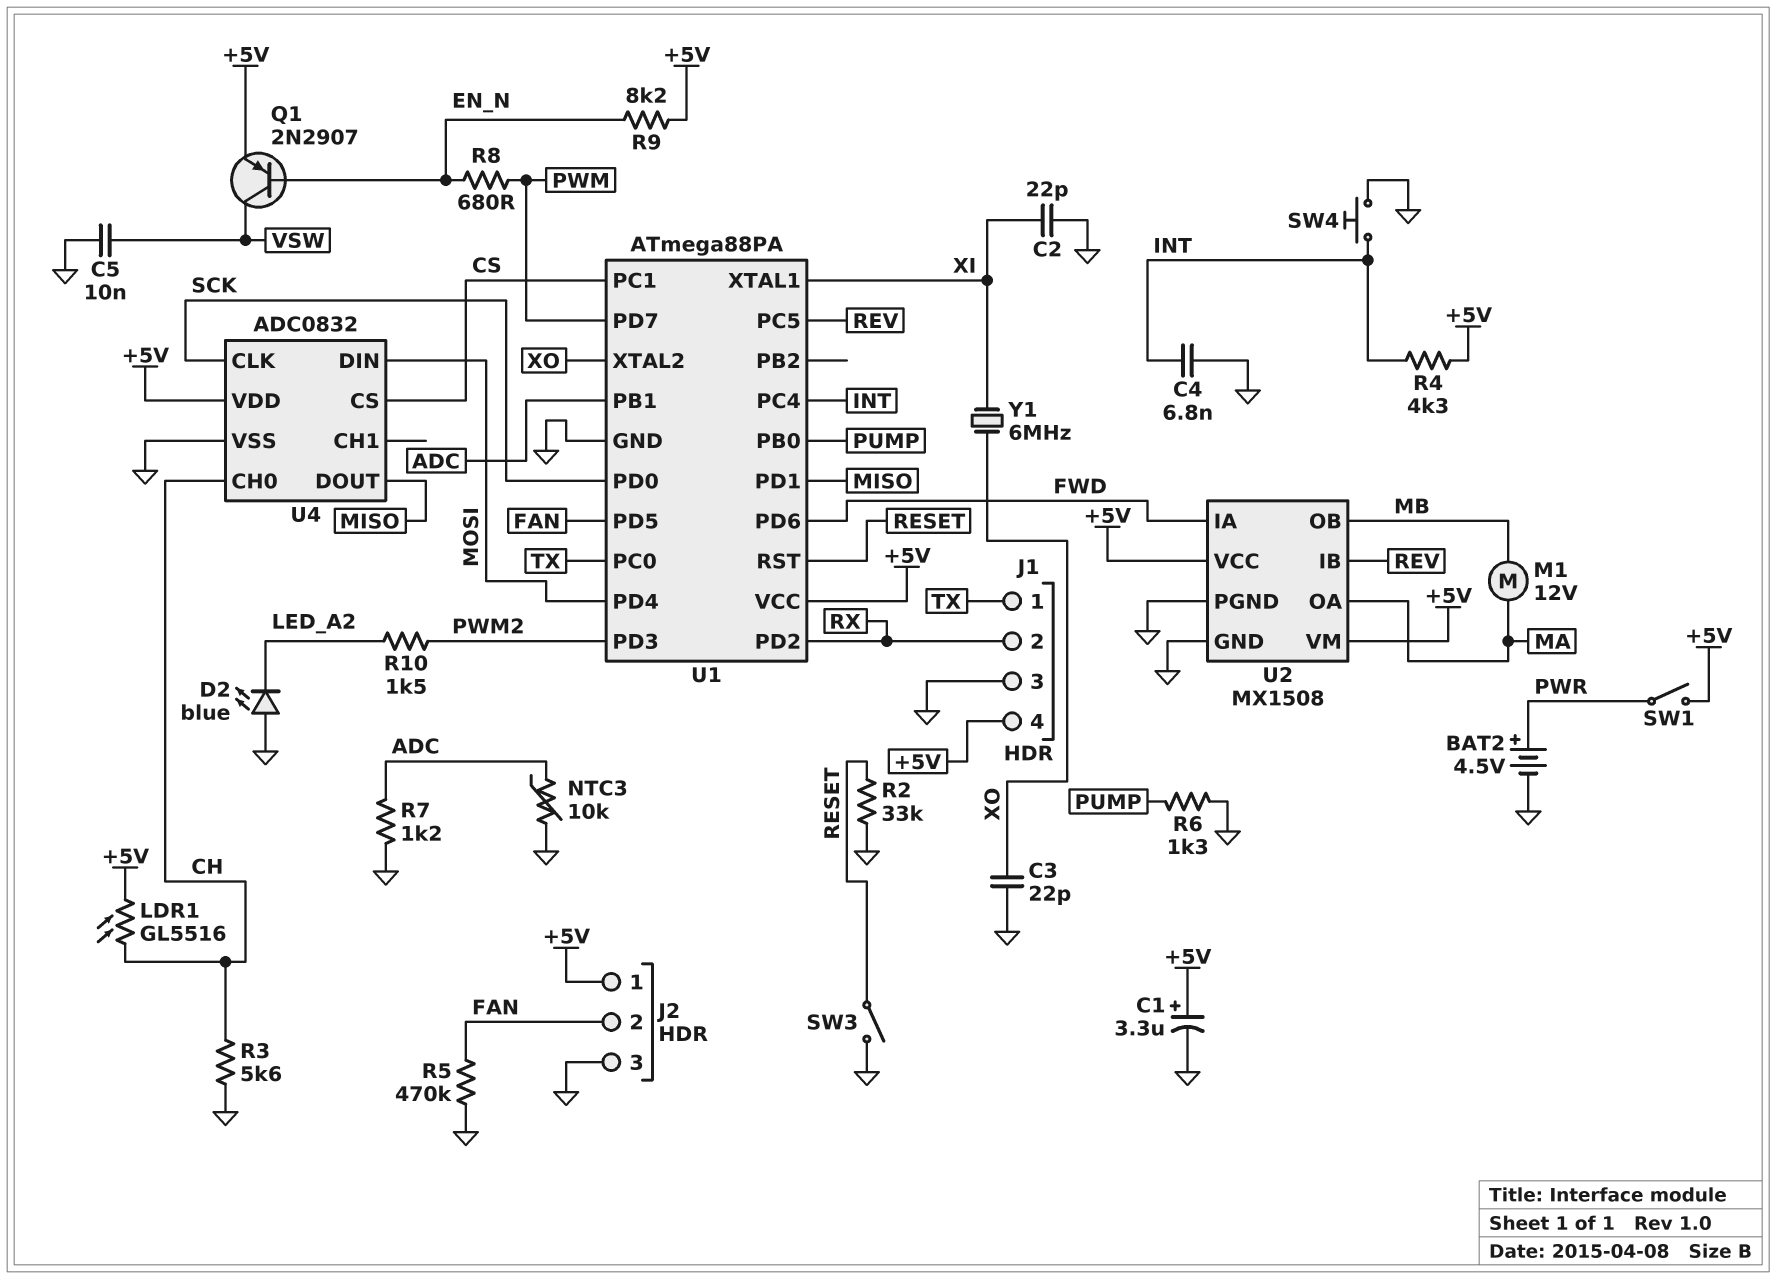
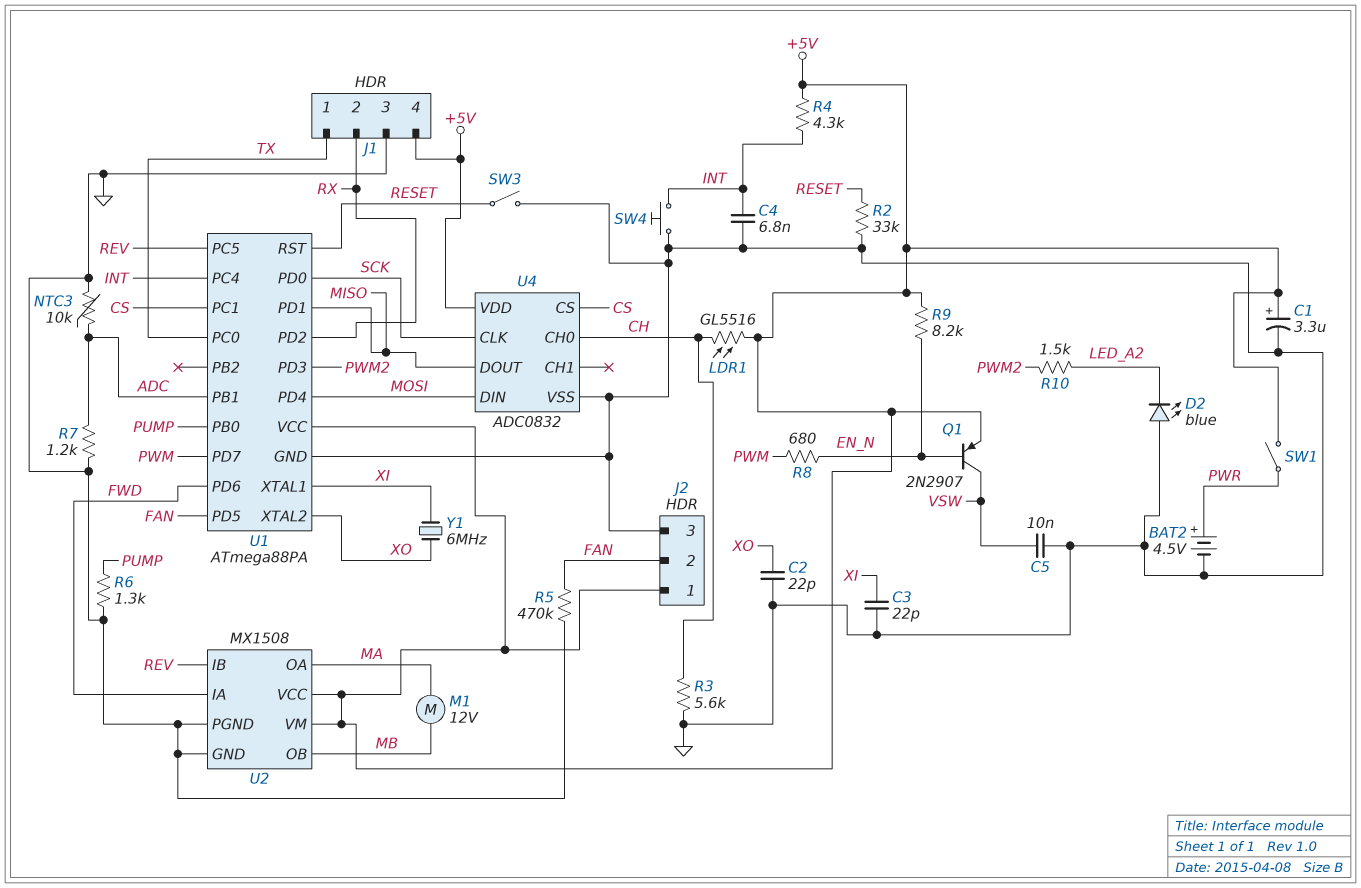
C2: 22pF (GND, XI) -> 22pF (GND, XO)
C3: 22pF (GND, XO) -> 22pF (GND, XI)

